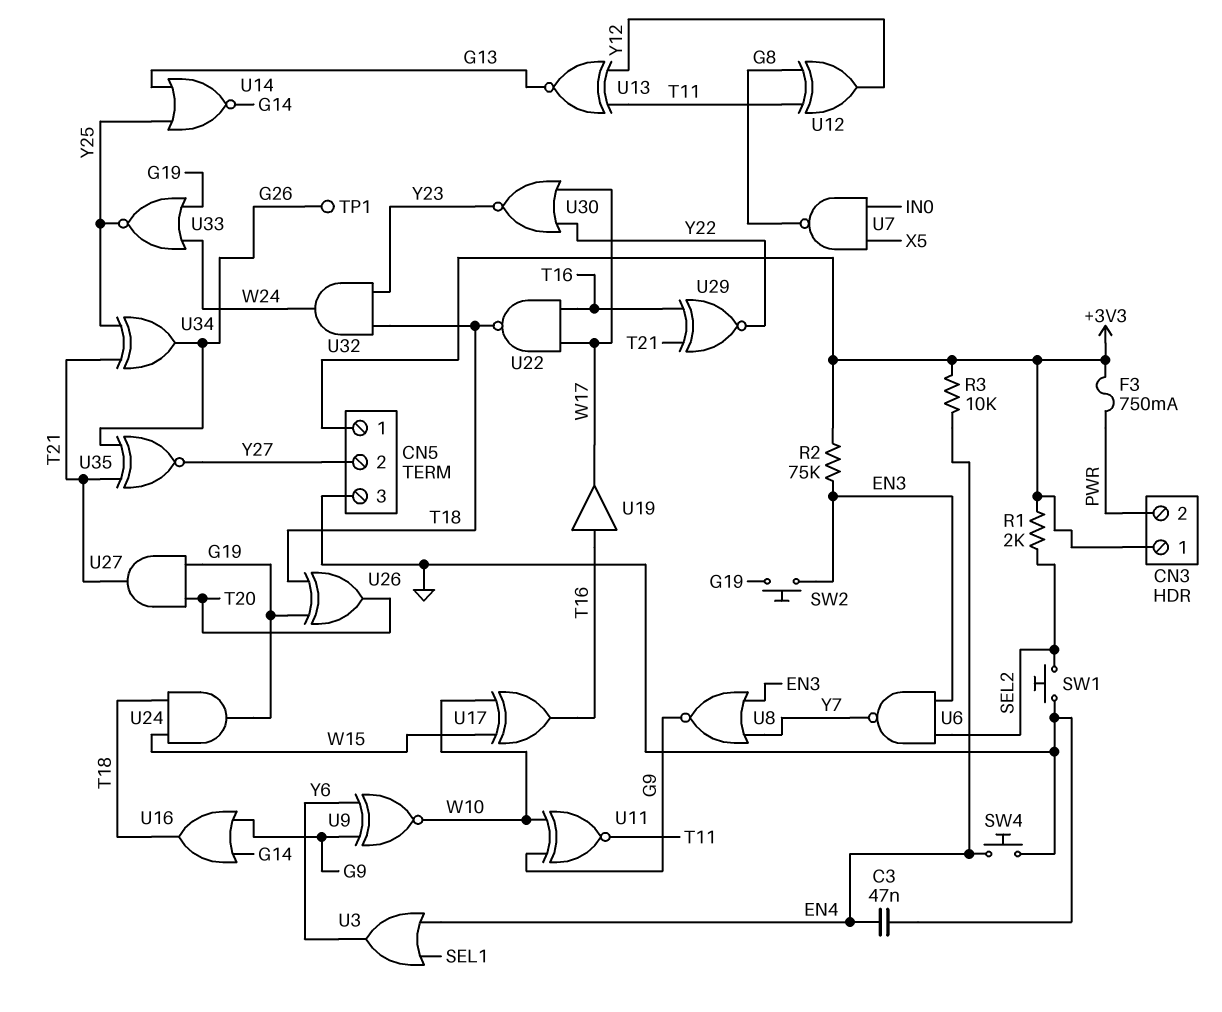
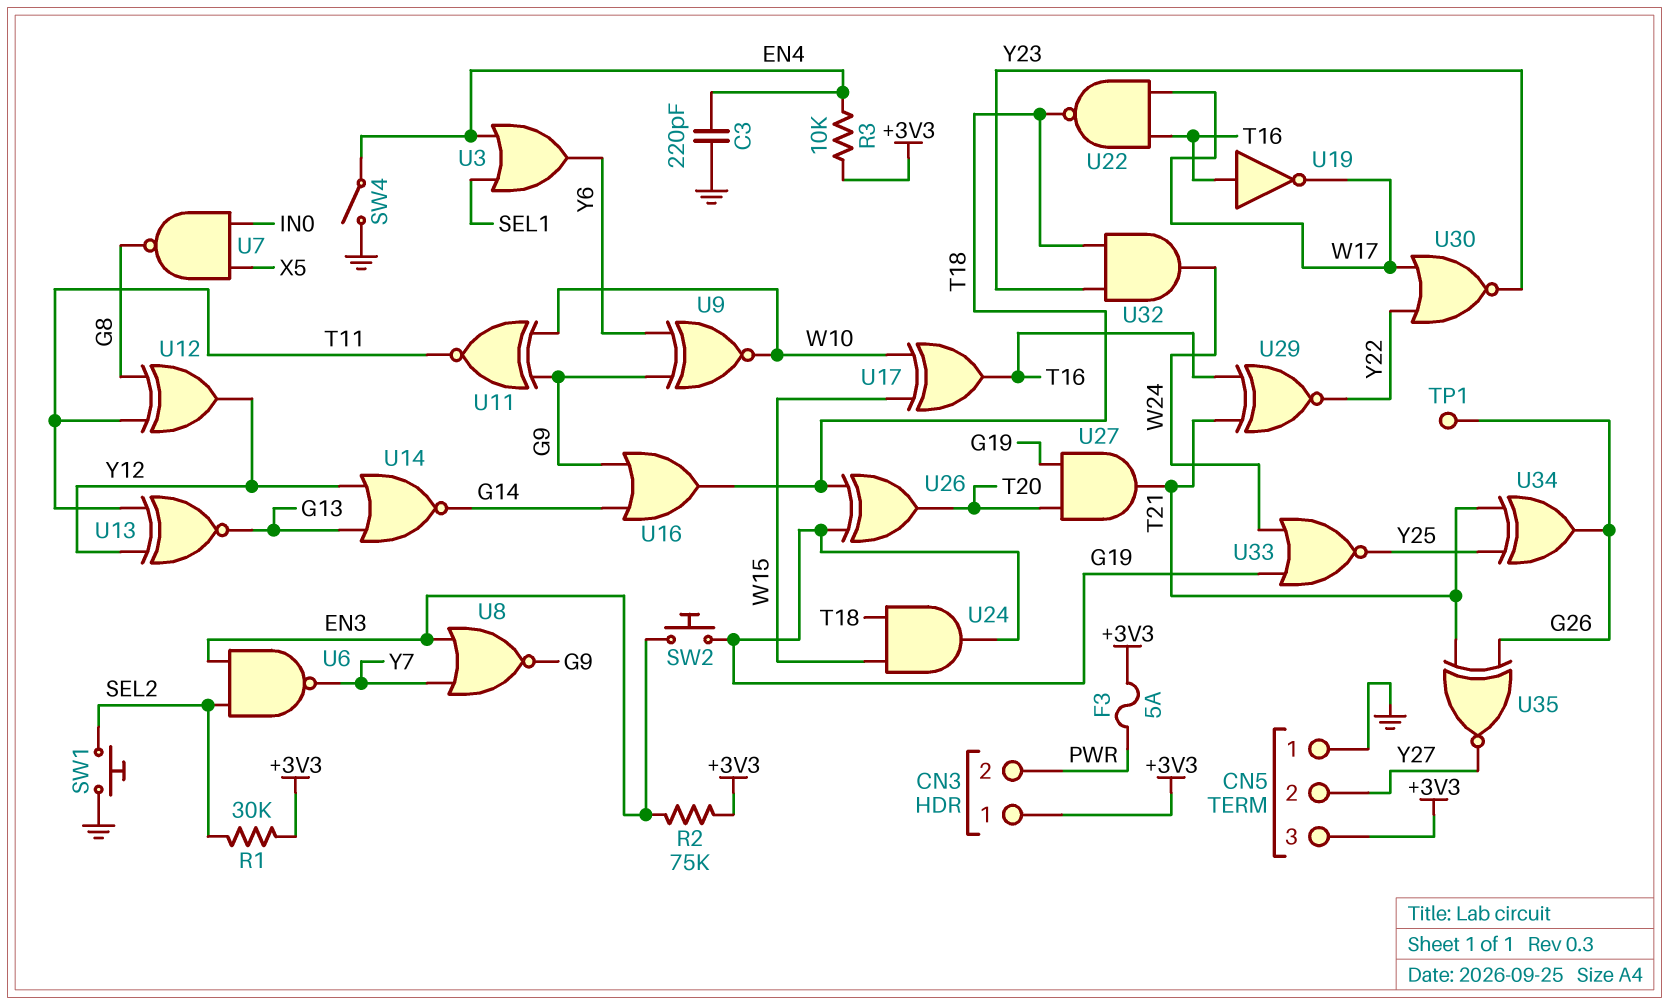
C3: 47nF (EN4, GND) -> 220pF (EN4, GND)
CN5 pin 1: +3V3 -> GND
CN5 pin 3: GND -> +3V3
F3: 750mA (+3V3, PWR) -> 5A (+3V3, PWR)
R1: 2k (+3V3, SEL2) -> 30k (+3V3, SEL2)
SW4: button (EN4, GND) -> switch (EN4, GND)
U14: NOR (in G13, in Y25, out G14) -> NOR (in G13, in Y12, out G14)
U19: buffer (in T16, out W17) -> NOT (in T16, out W17)

